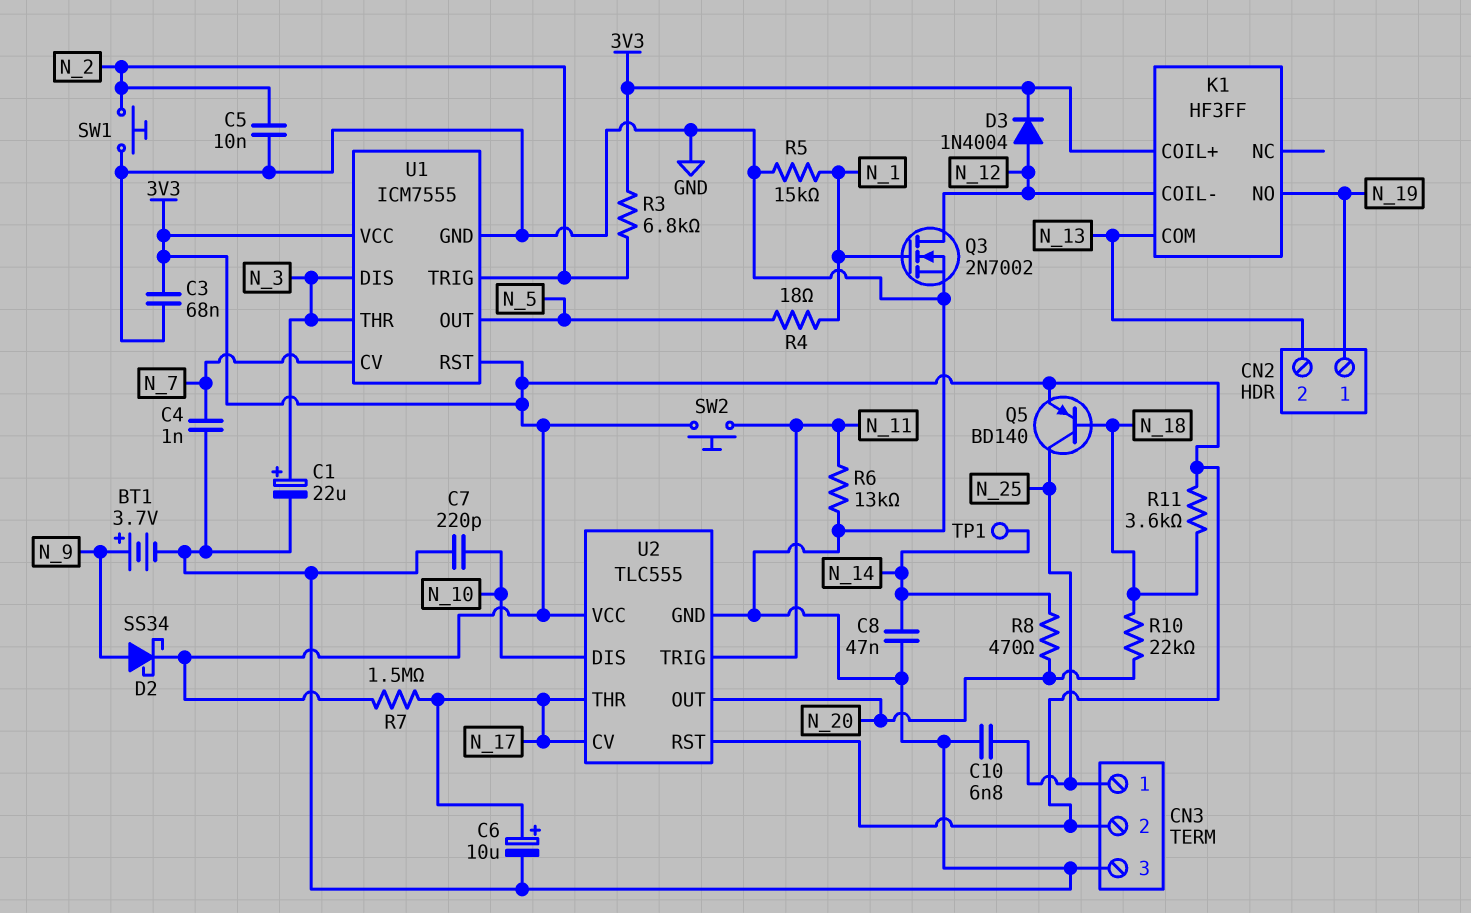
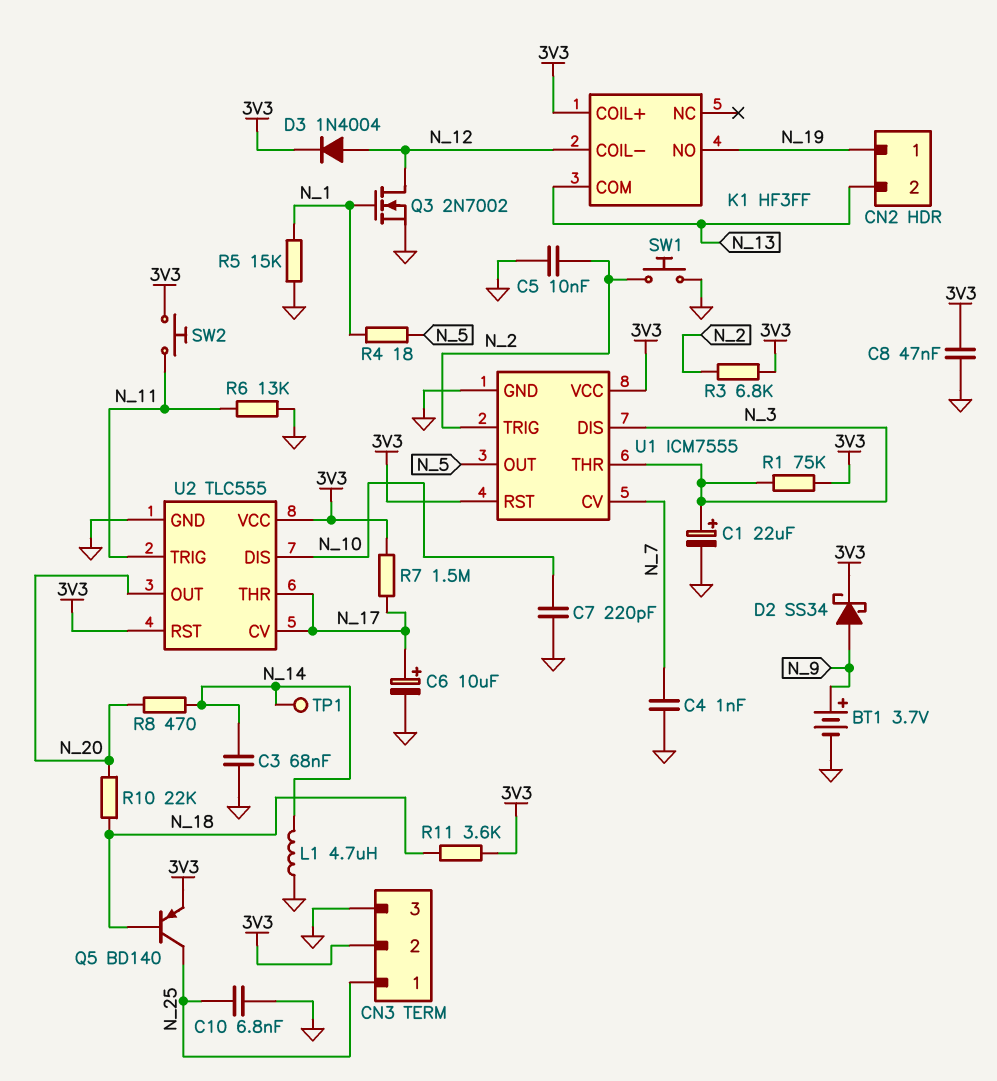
C3: 68nF (3V3, GND) -> 68nF (GND, N_14)
C8: 47nF (GND, N_14) -> 47nF (3V3, GND)
L1: none -> 4.7uH (GND, N_14)
R1: none -> 75k (3V3, N_3)

